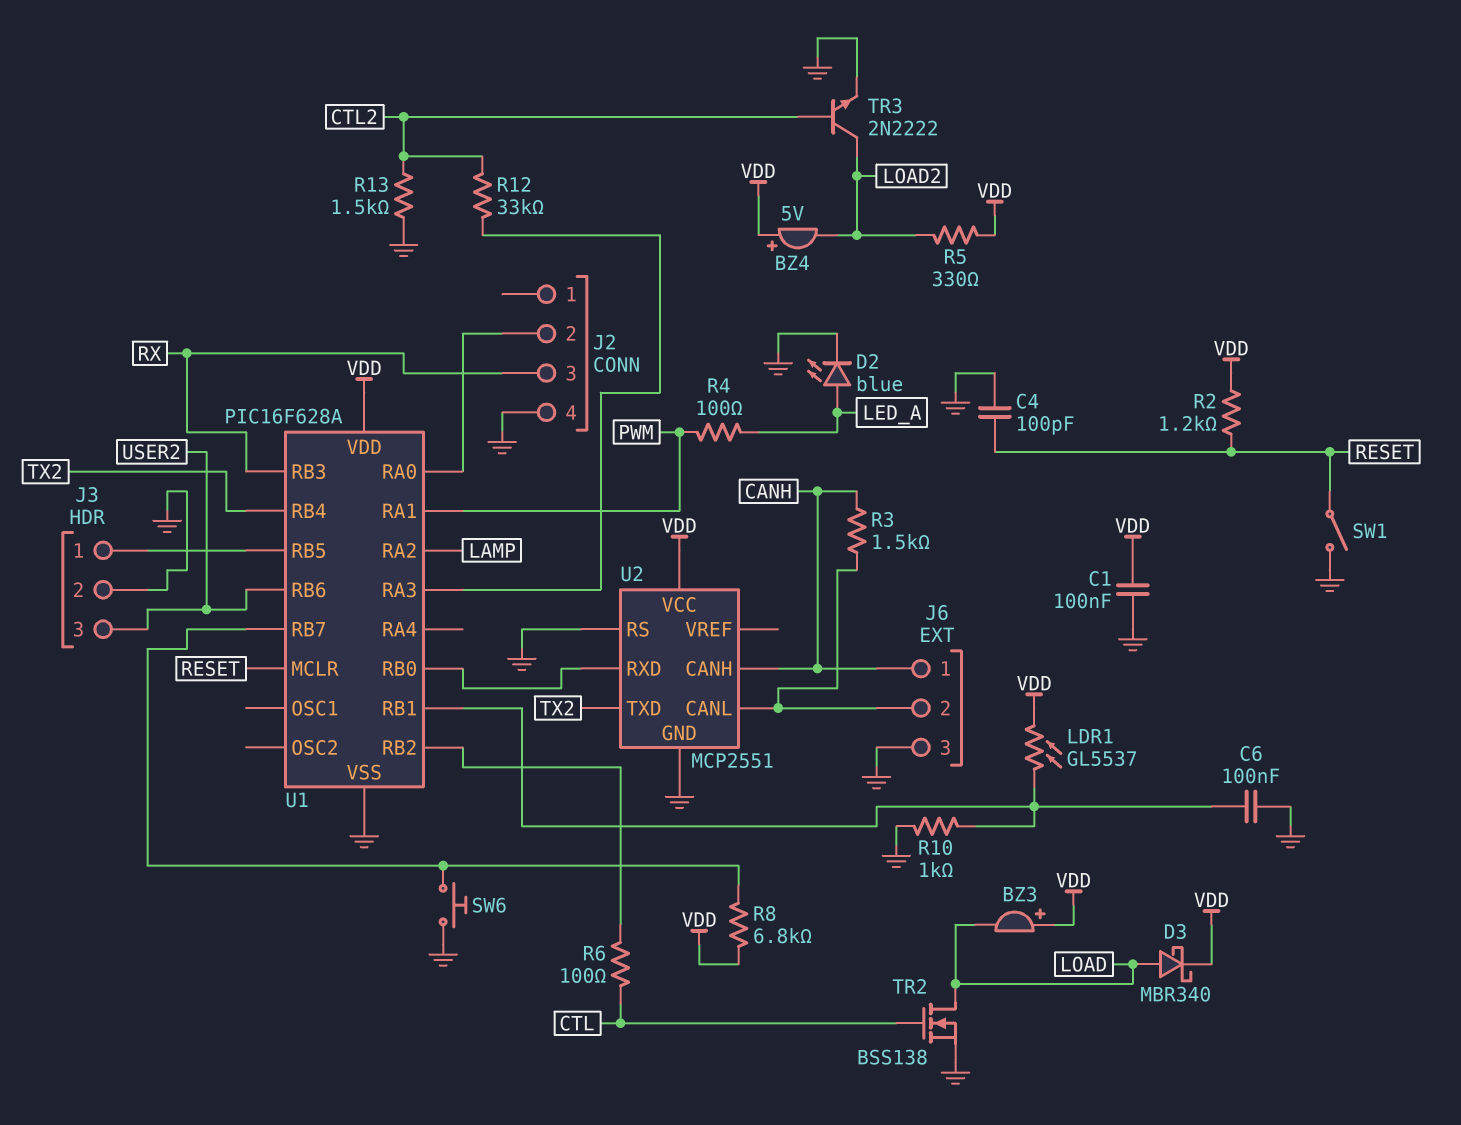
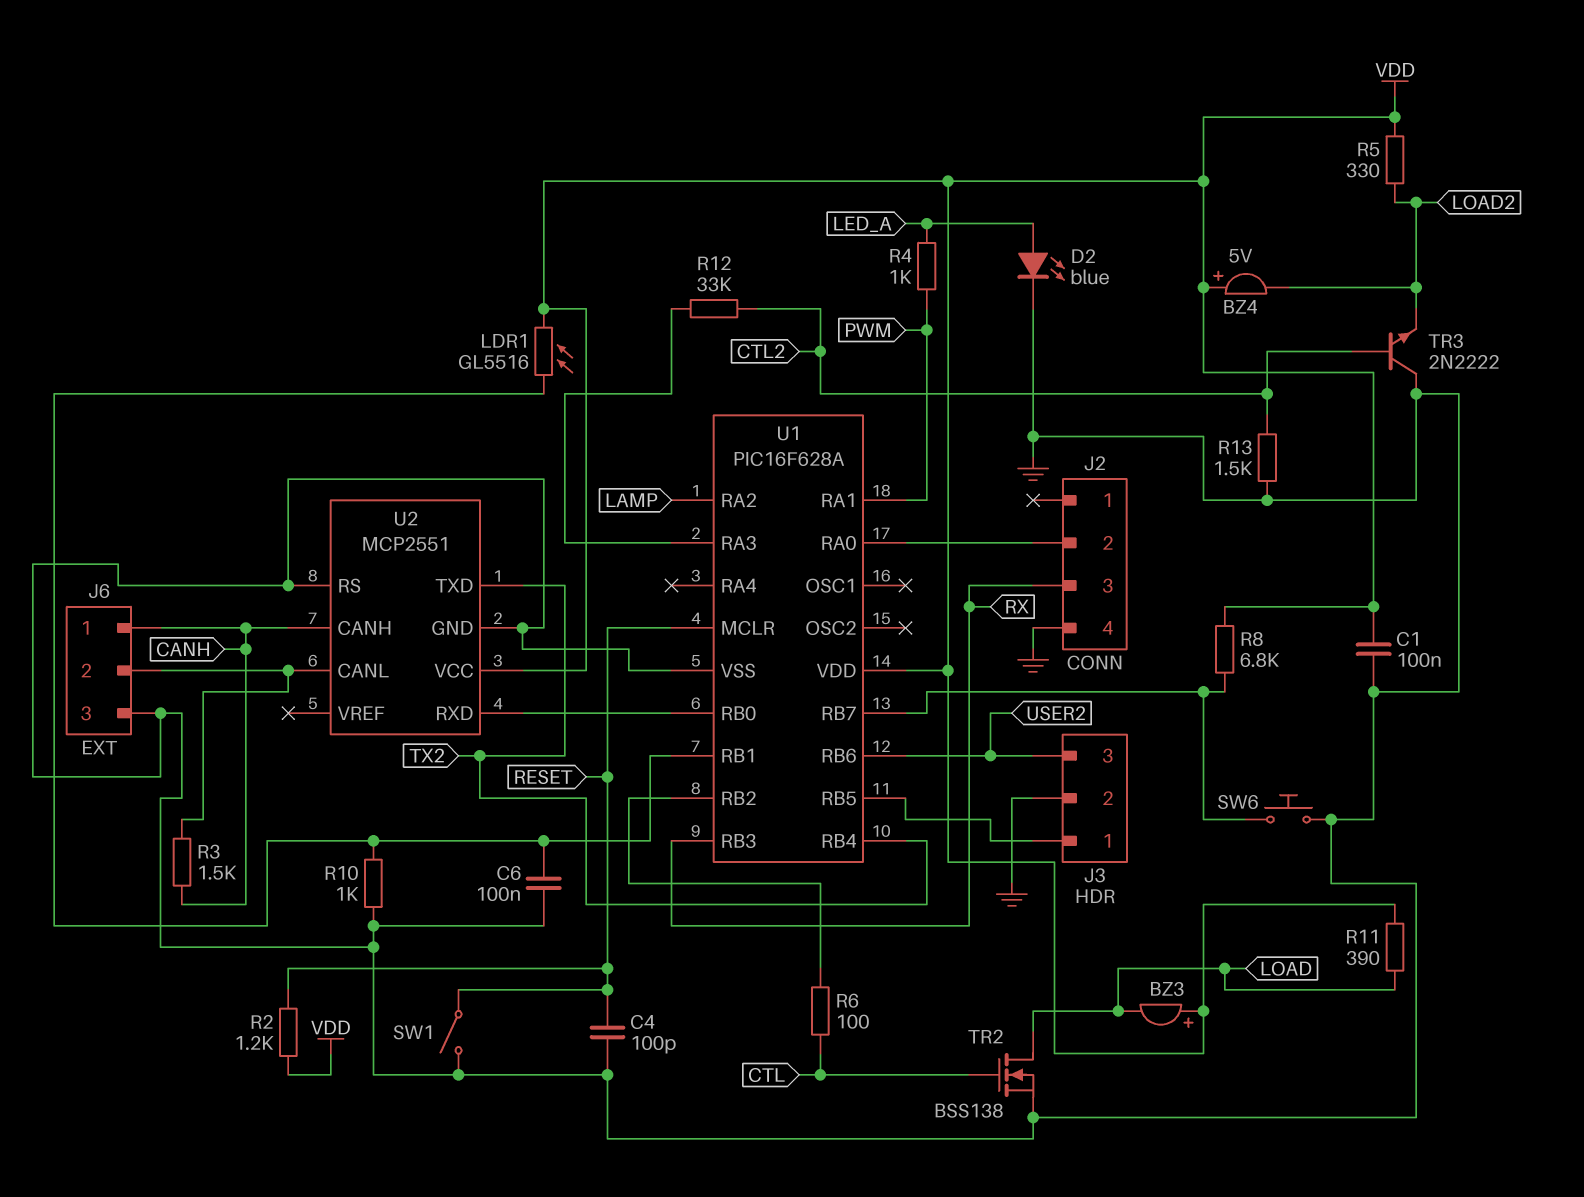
D3: schottky MBR340 (A LOAD, K VDD) -> none
LDR1: GL5537 (U1/RB1, VDD) -> GL5516 (U1/RB1, VDD)
R4: 100 (LED_A, PWM) -> 1k (LED_A, PWM)
R11: none -> 390 (LOAD, VDD)
TR3: NPN 2N2222 (B CTL2, C LOAD2, E GND) -> NPN 2N2222 (B CTL2, C GND, E LOAD2)

